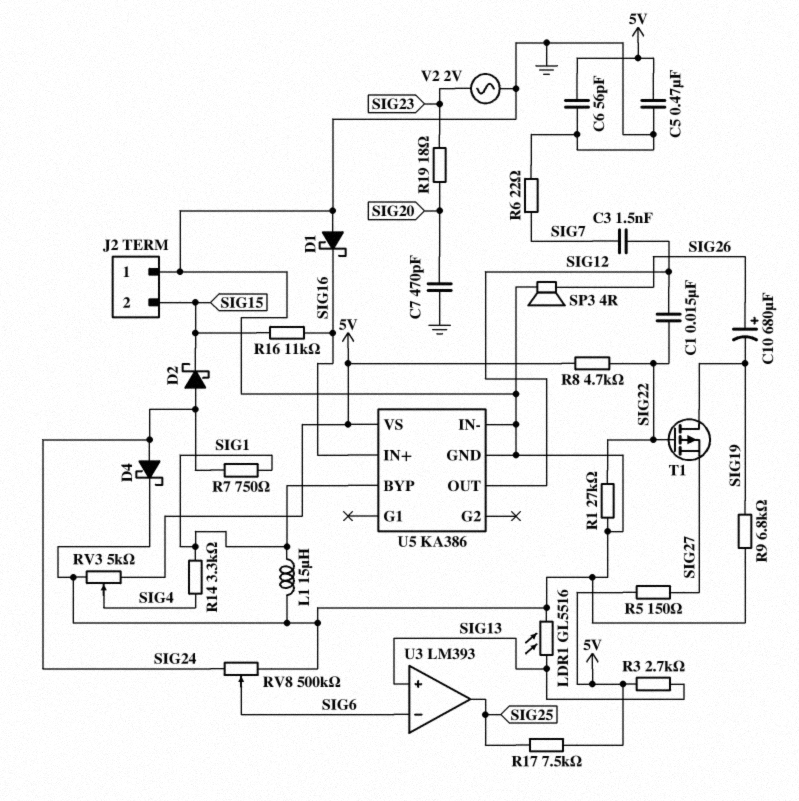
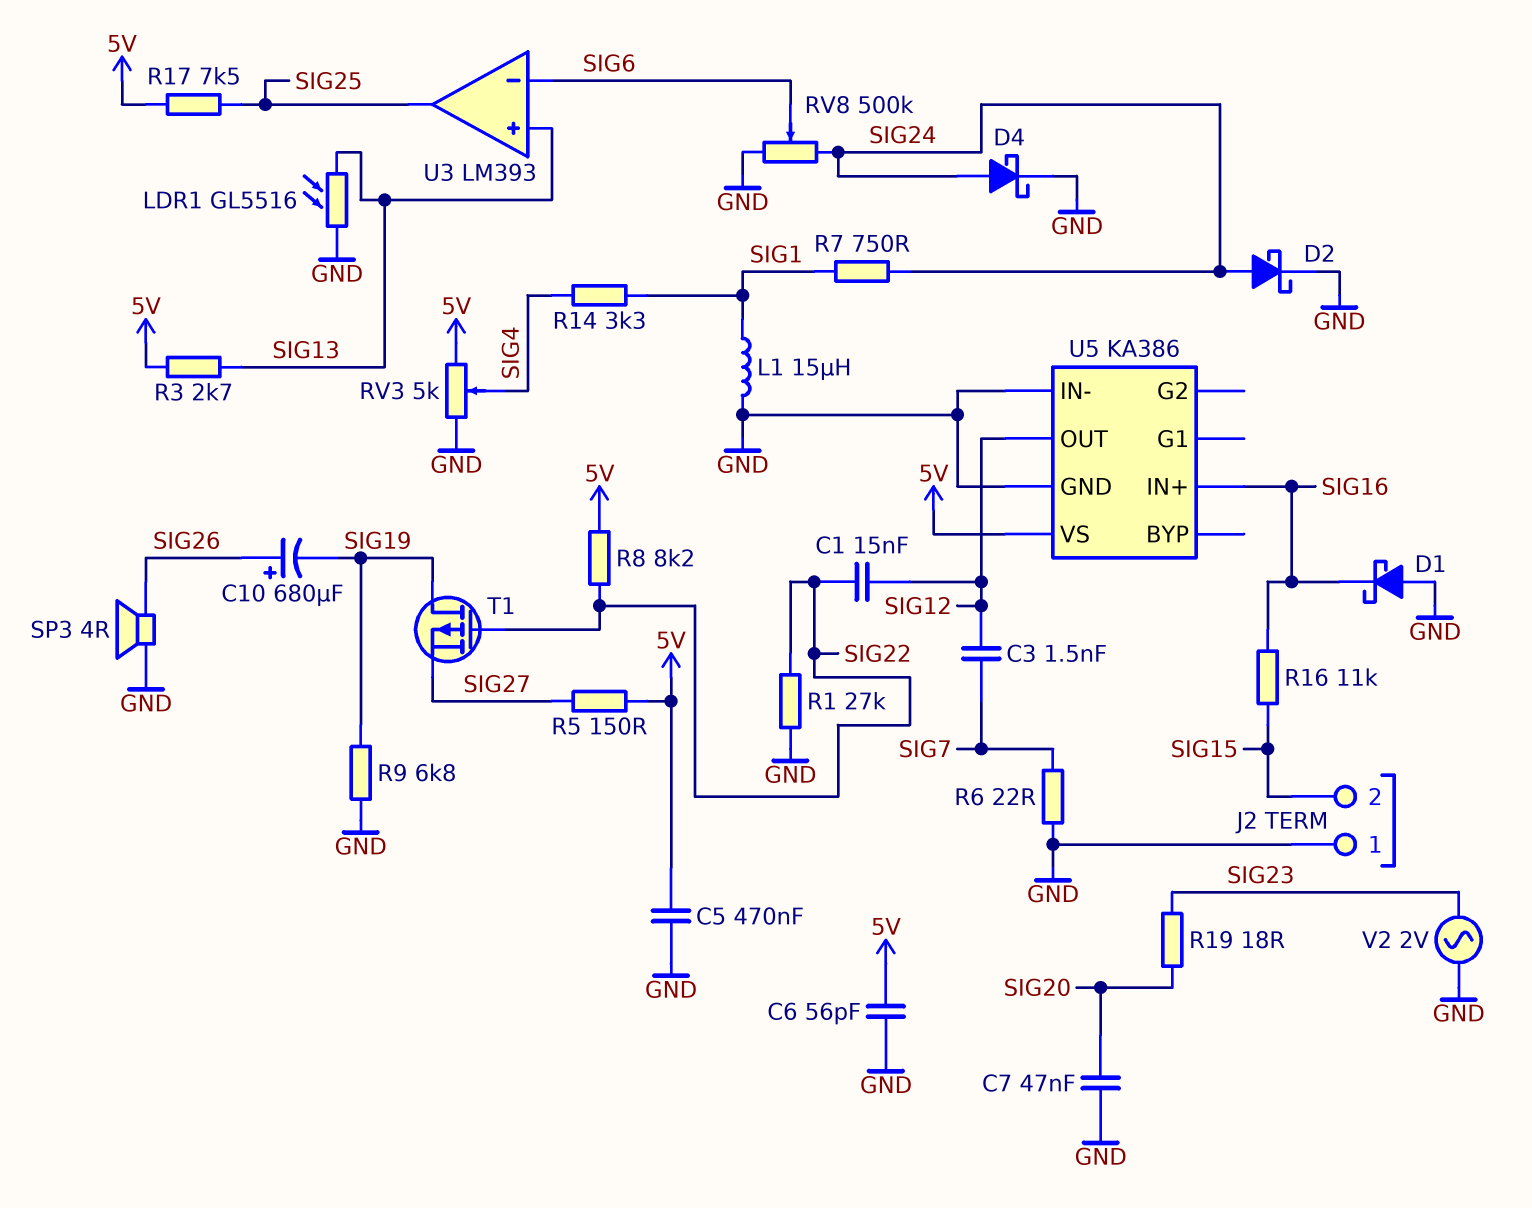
C7: 470pF (GND, SIG20) -> 47nF (GND, SIG20)
D2: schottky (A SIG24, K SIG15) -> schottky (A SIG24, K GND)
R8: 4.7k (5V, SIG22) -> 8.2k (5V, SIG22)
U5 pin BYP: SIG1 -> none

